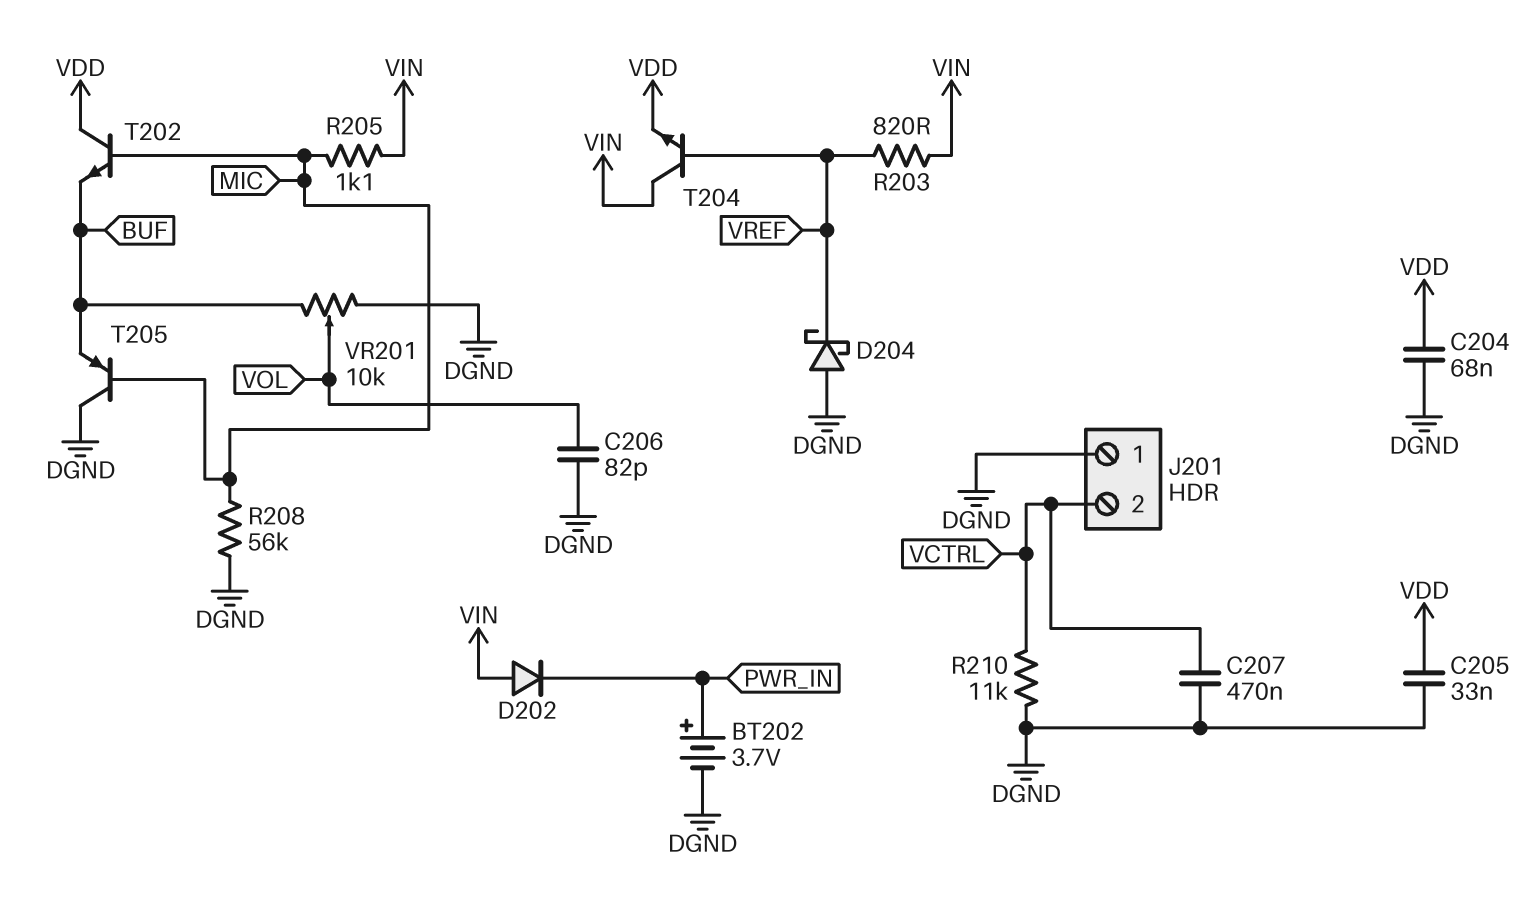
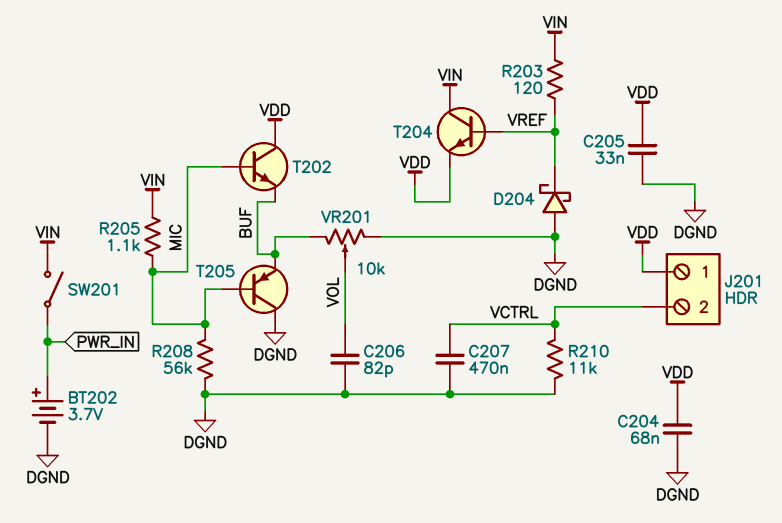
D202: diode (A VIN, K PWR_IN) -> none
J201 pin 1: DGND -> VDD
R203: 820 (VIN, VREF) -> 120 (VIN, VREF)
SW201: none -> switch (PWR_IN, VIN)

